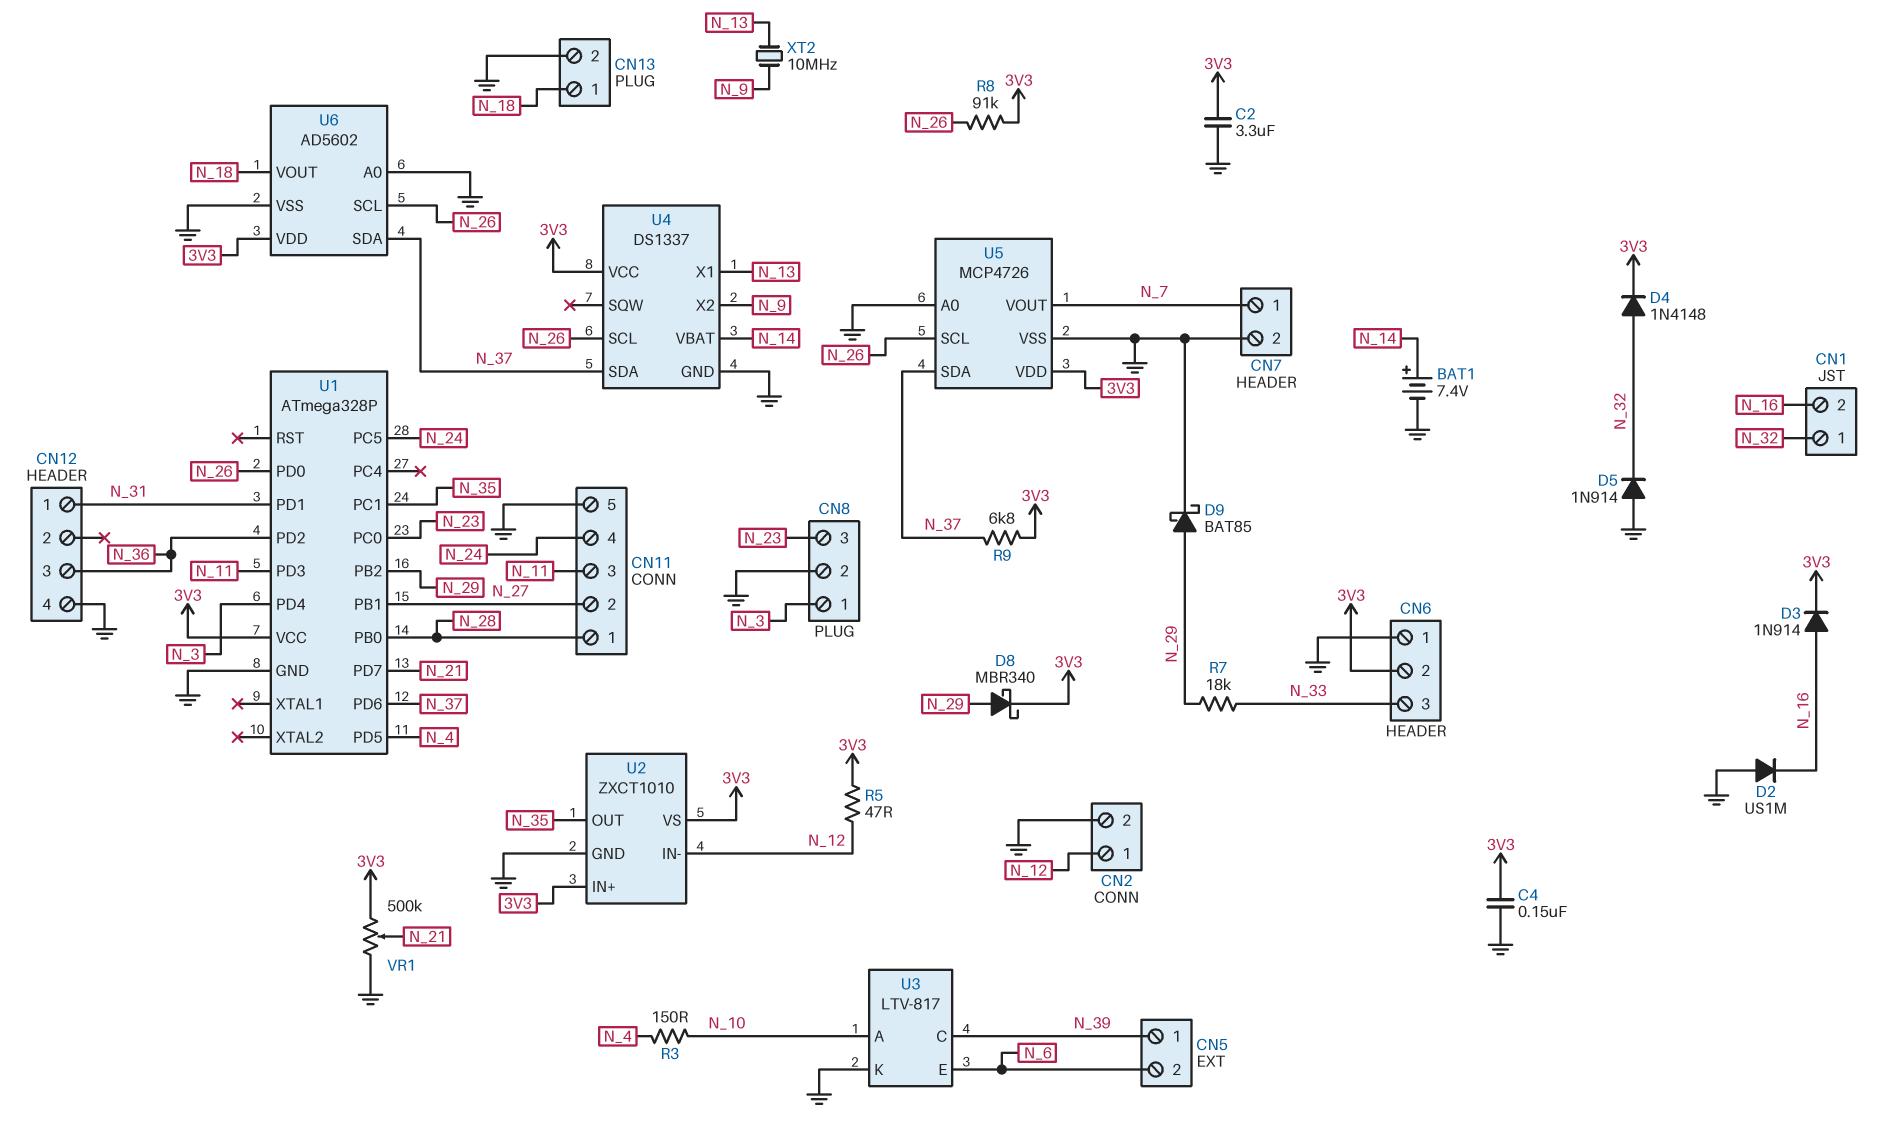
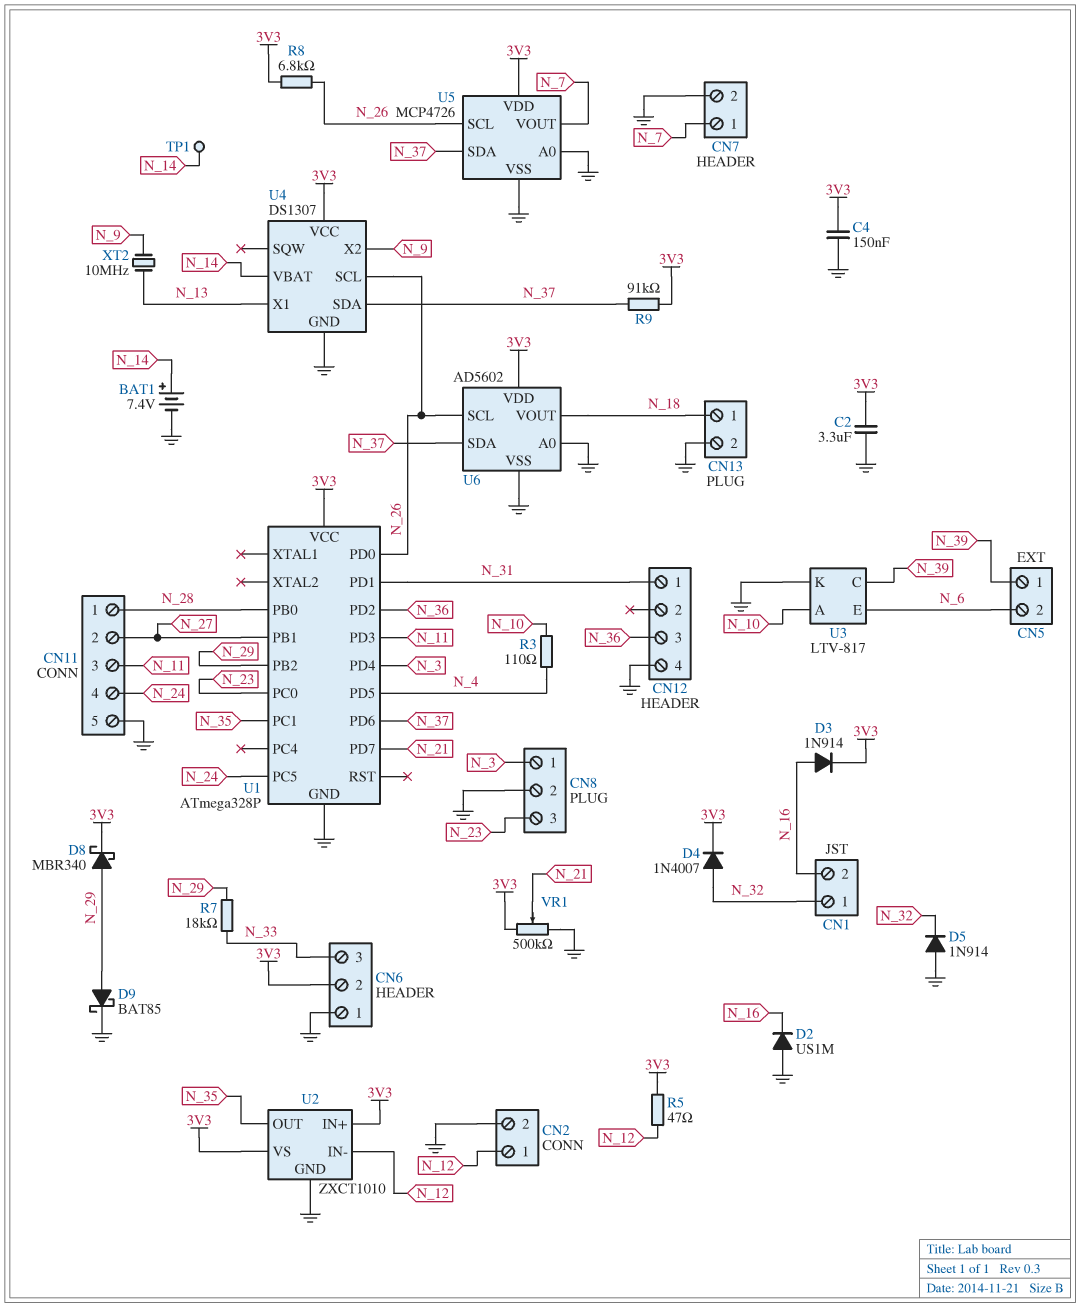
D4: diode 1N4148 (A N_32, K 3V3) -> diode 1N4007 (A N_32, K 3V3)
R3: 150 (N_4, N_10) -> 110 (N_4, N_10)
R8: 91k (3V3, N_26) -> 6.8k (3V3, N_26)
R9: 6.8k (3V3, N_37) -> 91k (3V3, N_37)
TP1: none -> test point (N_14)
U4: DS1337 -> DS1307

